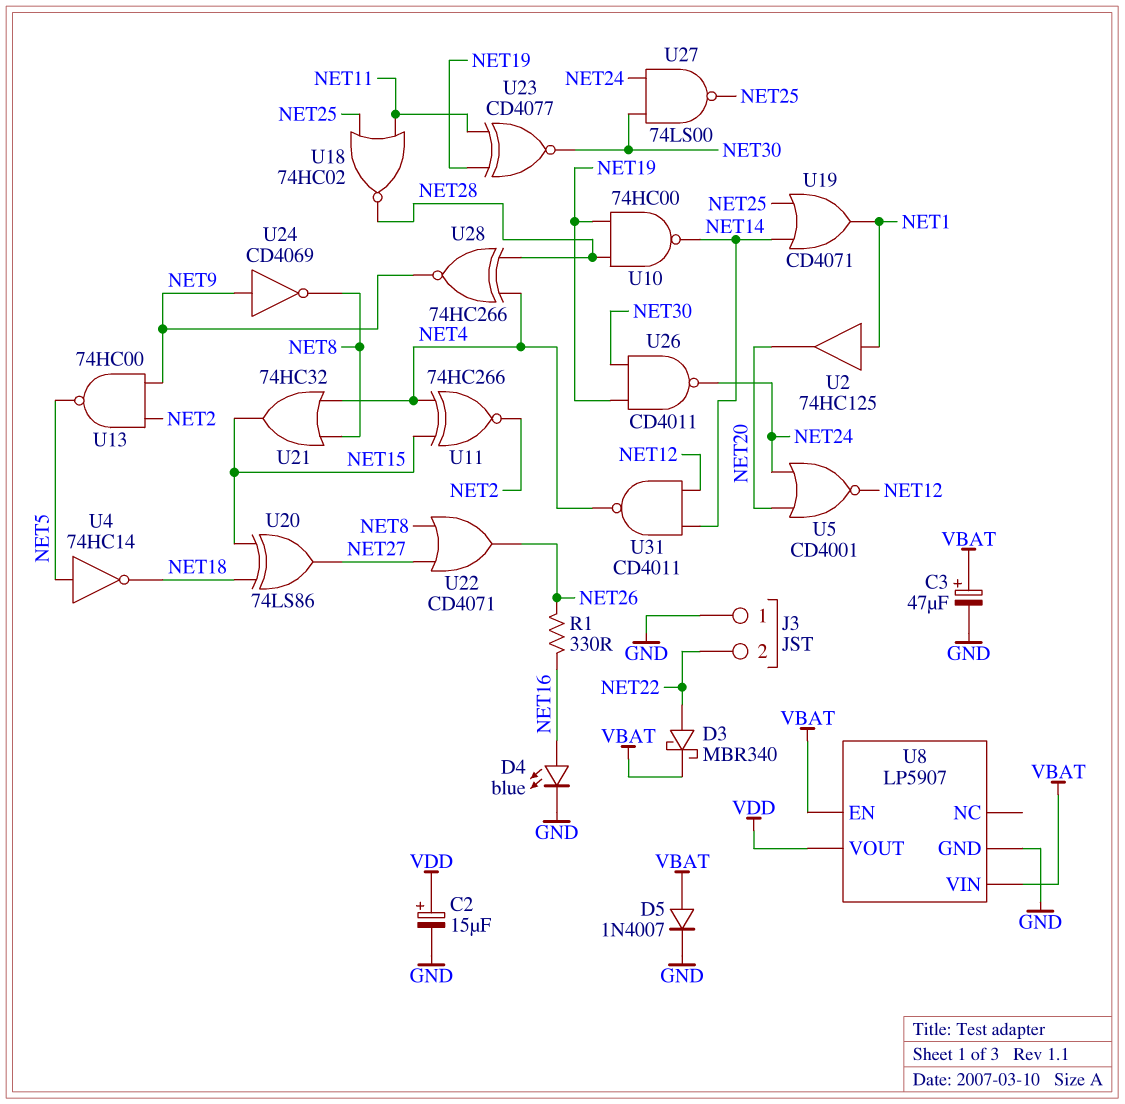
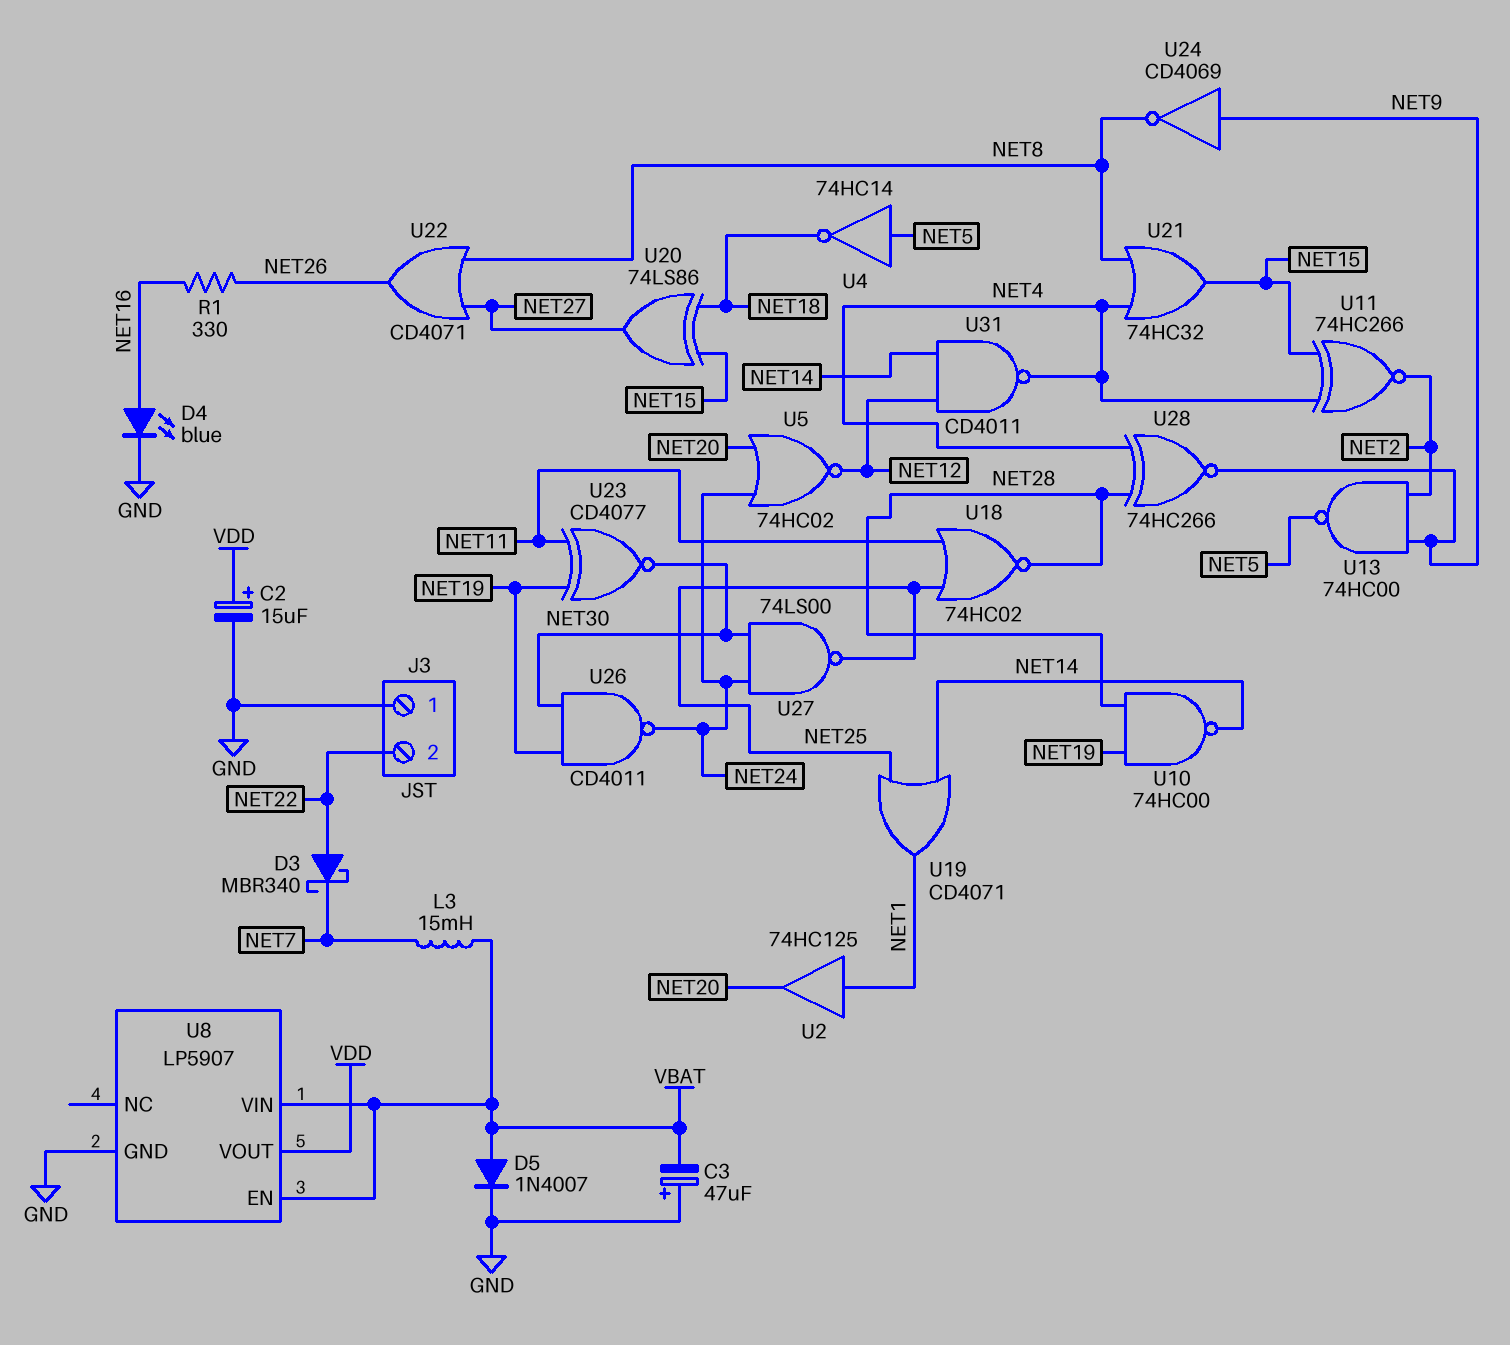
C3: 47uF (plus VBAT, minus GND) -> 47uF (plus GND, minus VBAT)
D3: schottky MBR340 (A NET22, K VBAT) -> schottky MBR340 (A NET22, K NET7)
L3: none -> 15mH (NET7, VBAT)
U5: NOR CD4001 (in NET20, in NET24, out NET12) -> NOR 74HC02 (in NET20, in NET24, out NET12)

